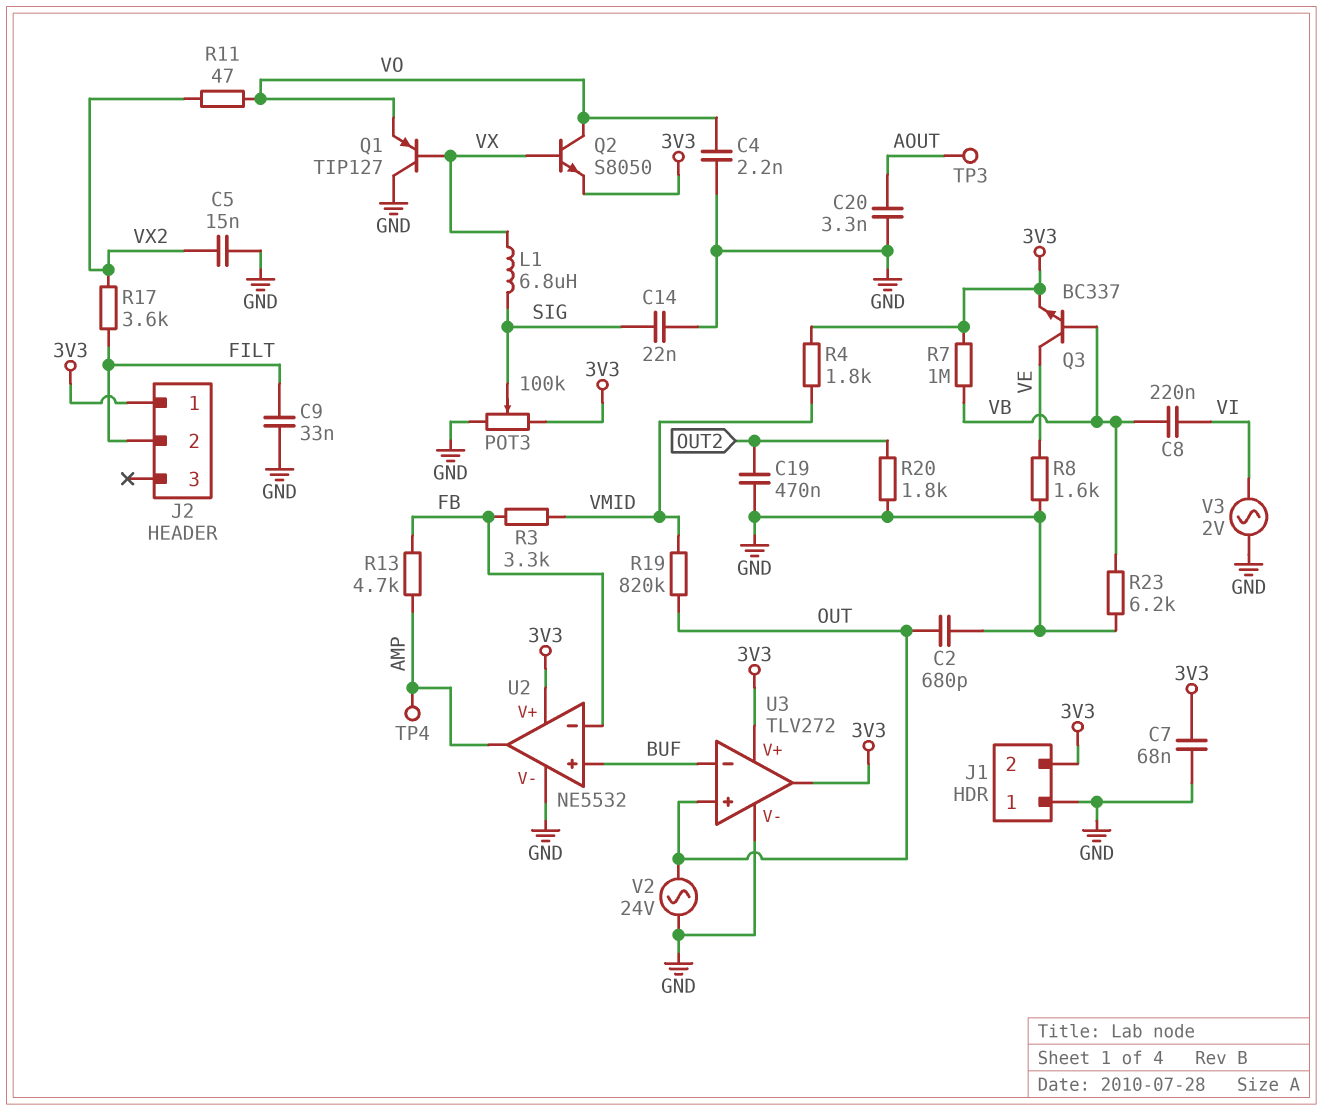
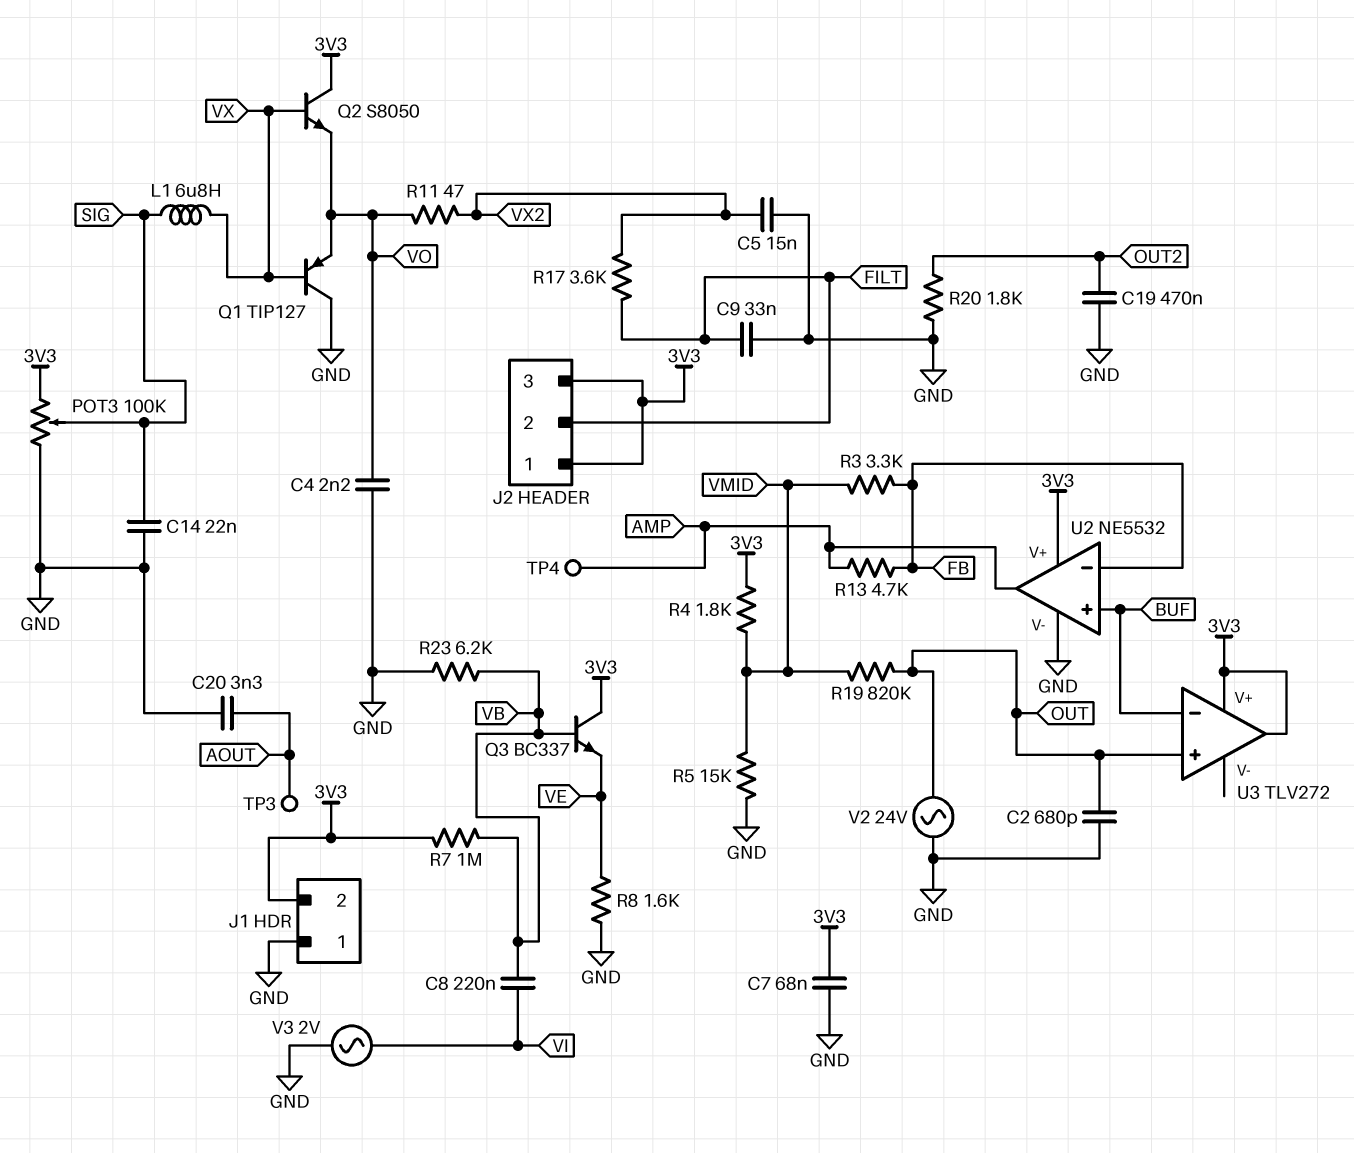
J2 pin 3: none -> 3V3
Q2: NPN S8050 (B VX, C VO, E 3V3) -> NPN S8050 (B VX, C 3V3, E VO)
Q3: NPN BC337 (B VB, C VE, E 3V3) -> NPN BC337 (B VB, C 3V3, E VE)
R5: none -> 15k (GND, VMID)
U3 pin V-: GND -> none

